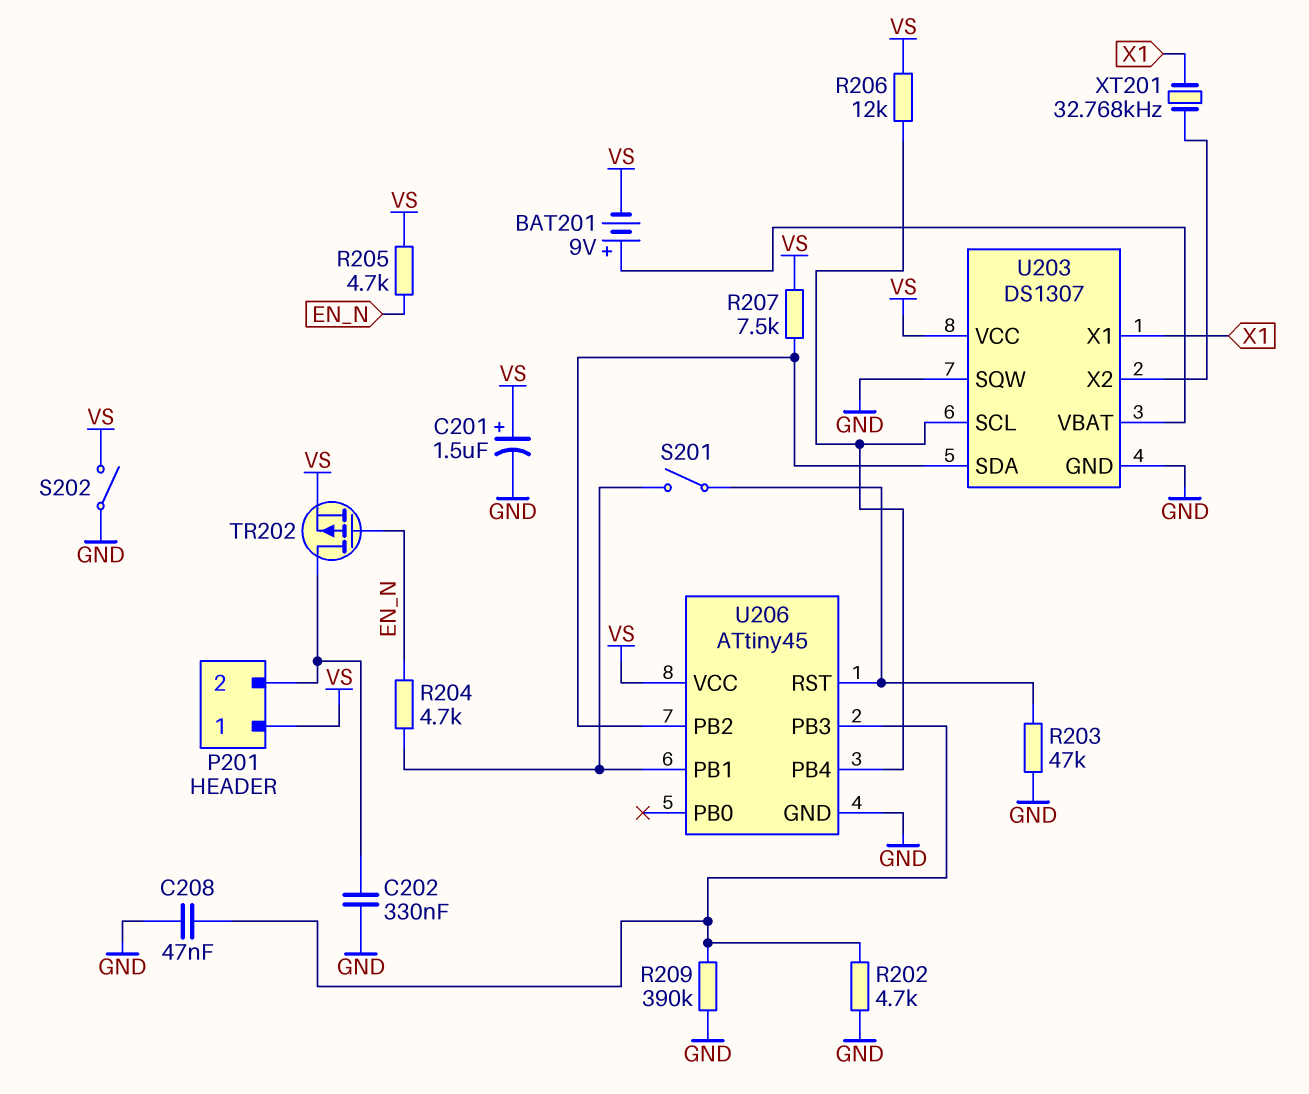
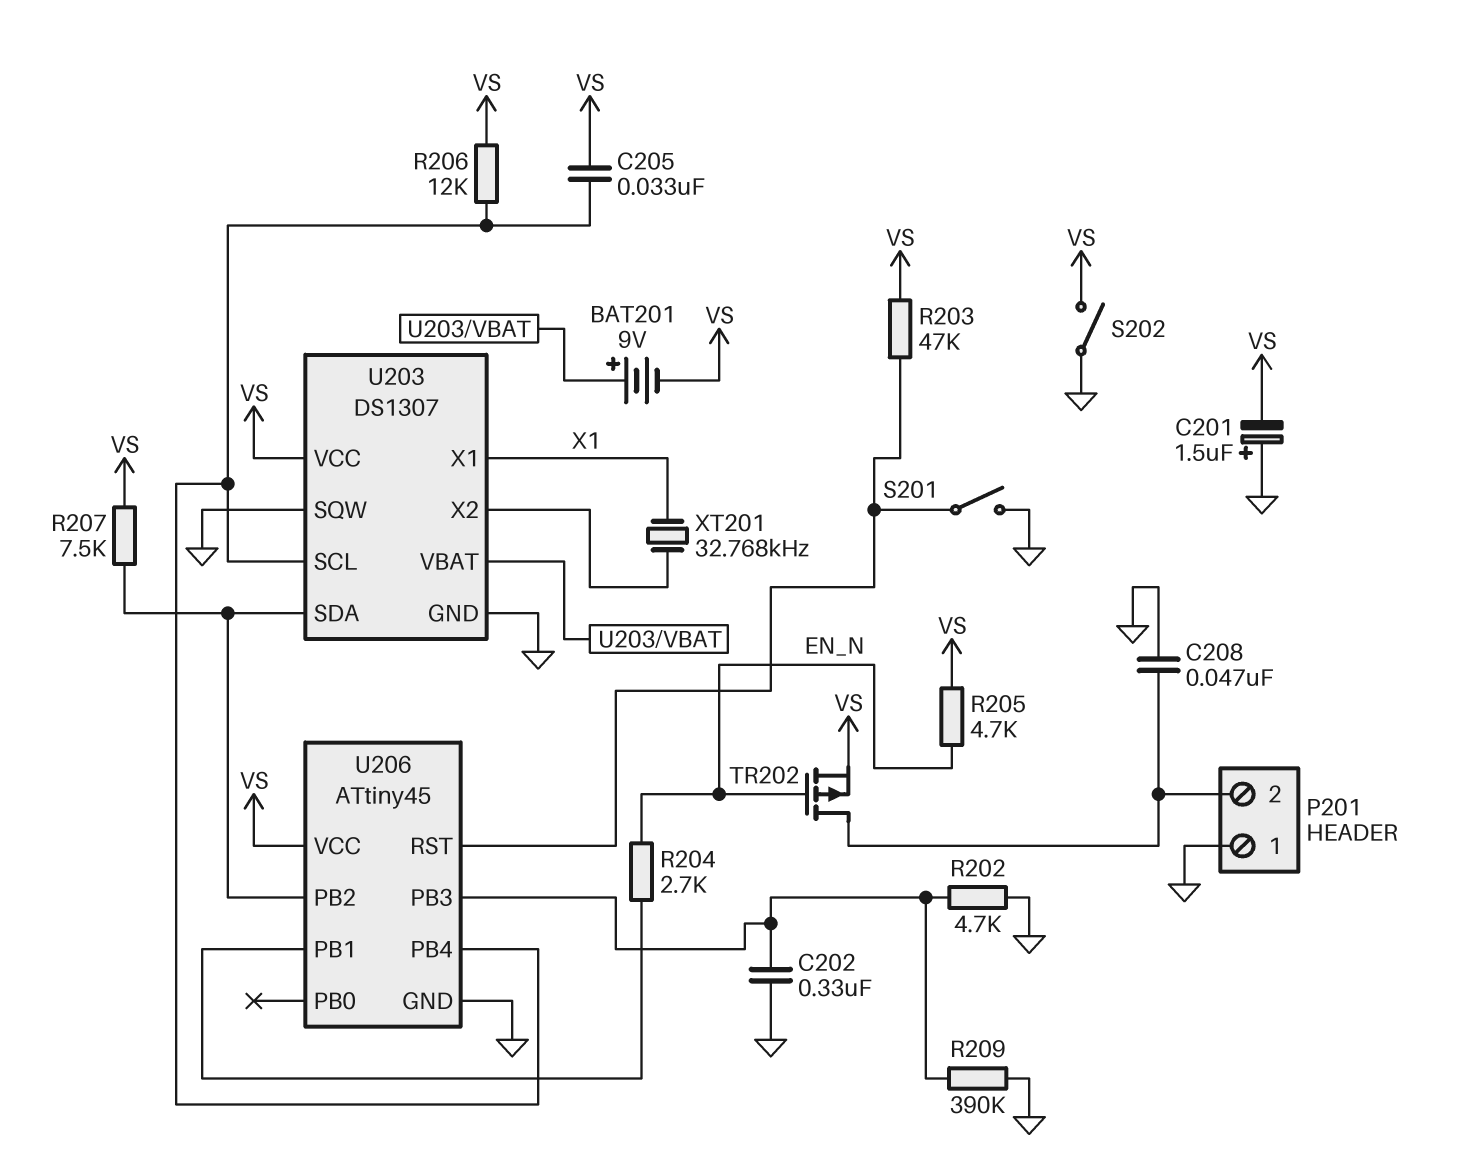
C201: 1.5uF (plus VS, minus GND) -> 1.5uF (plus GND, minus VS)
C202: 330nF (GND, P201/2) -> 330nF (GND, U206/PB3)
C205: none -> 33nF (U203/SCL, VS)
C208: 47nF (GND, U206/PB3) -> 47nF (GND, P201/2)
P201 pin 1: VS -> GND
R203: 47k (GND, U206/RST) -> 47k (U206/RST, VS)
R204: 4.7k (EN_N, U206/PB1) -> 2.7k (EN_N, U206/PB1)
S201: switch (U206/PB1, U206/RST) -> switch (GND, U206/RST)

